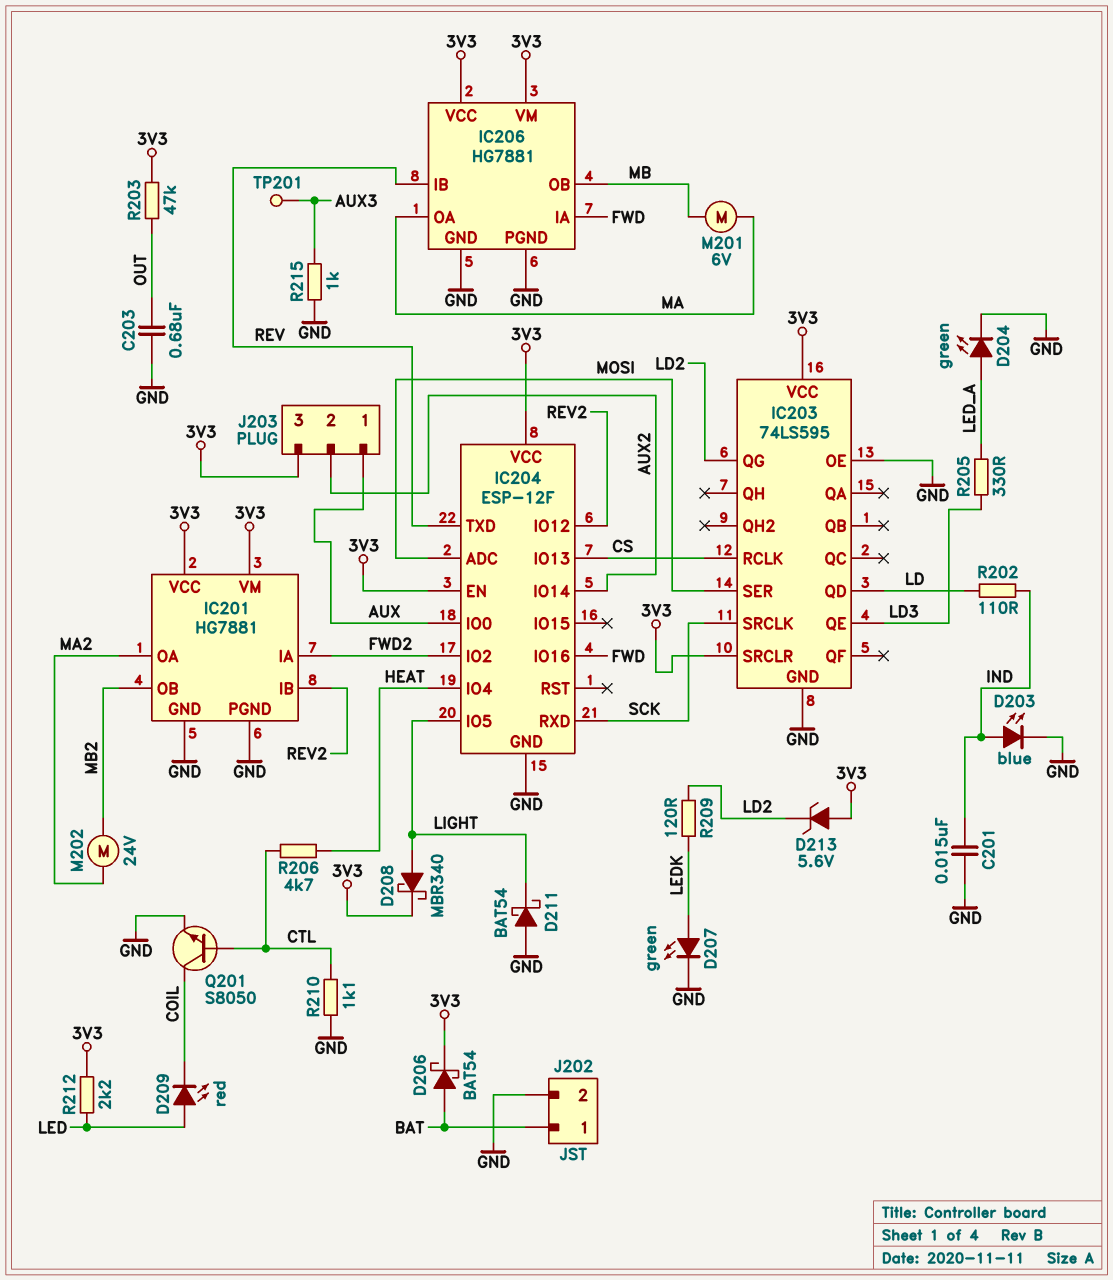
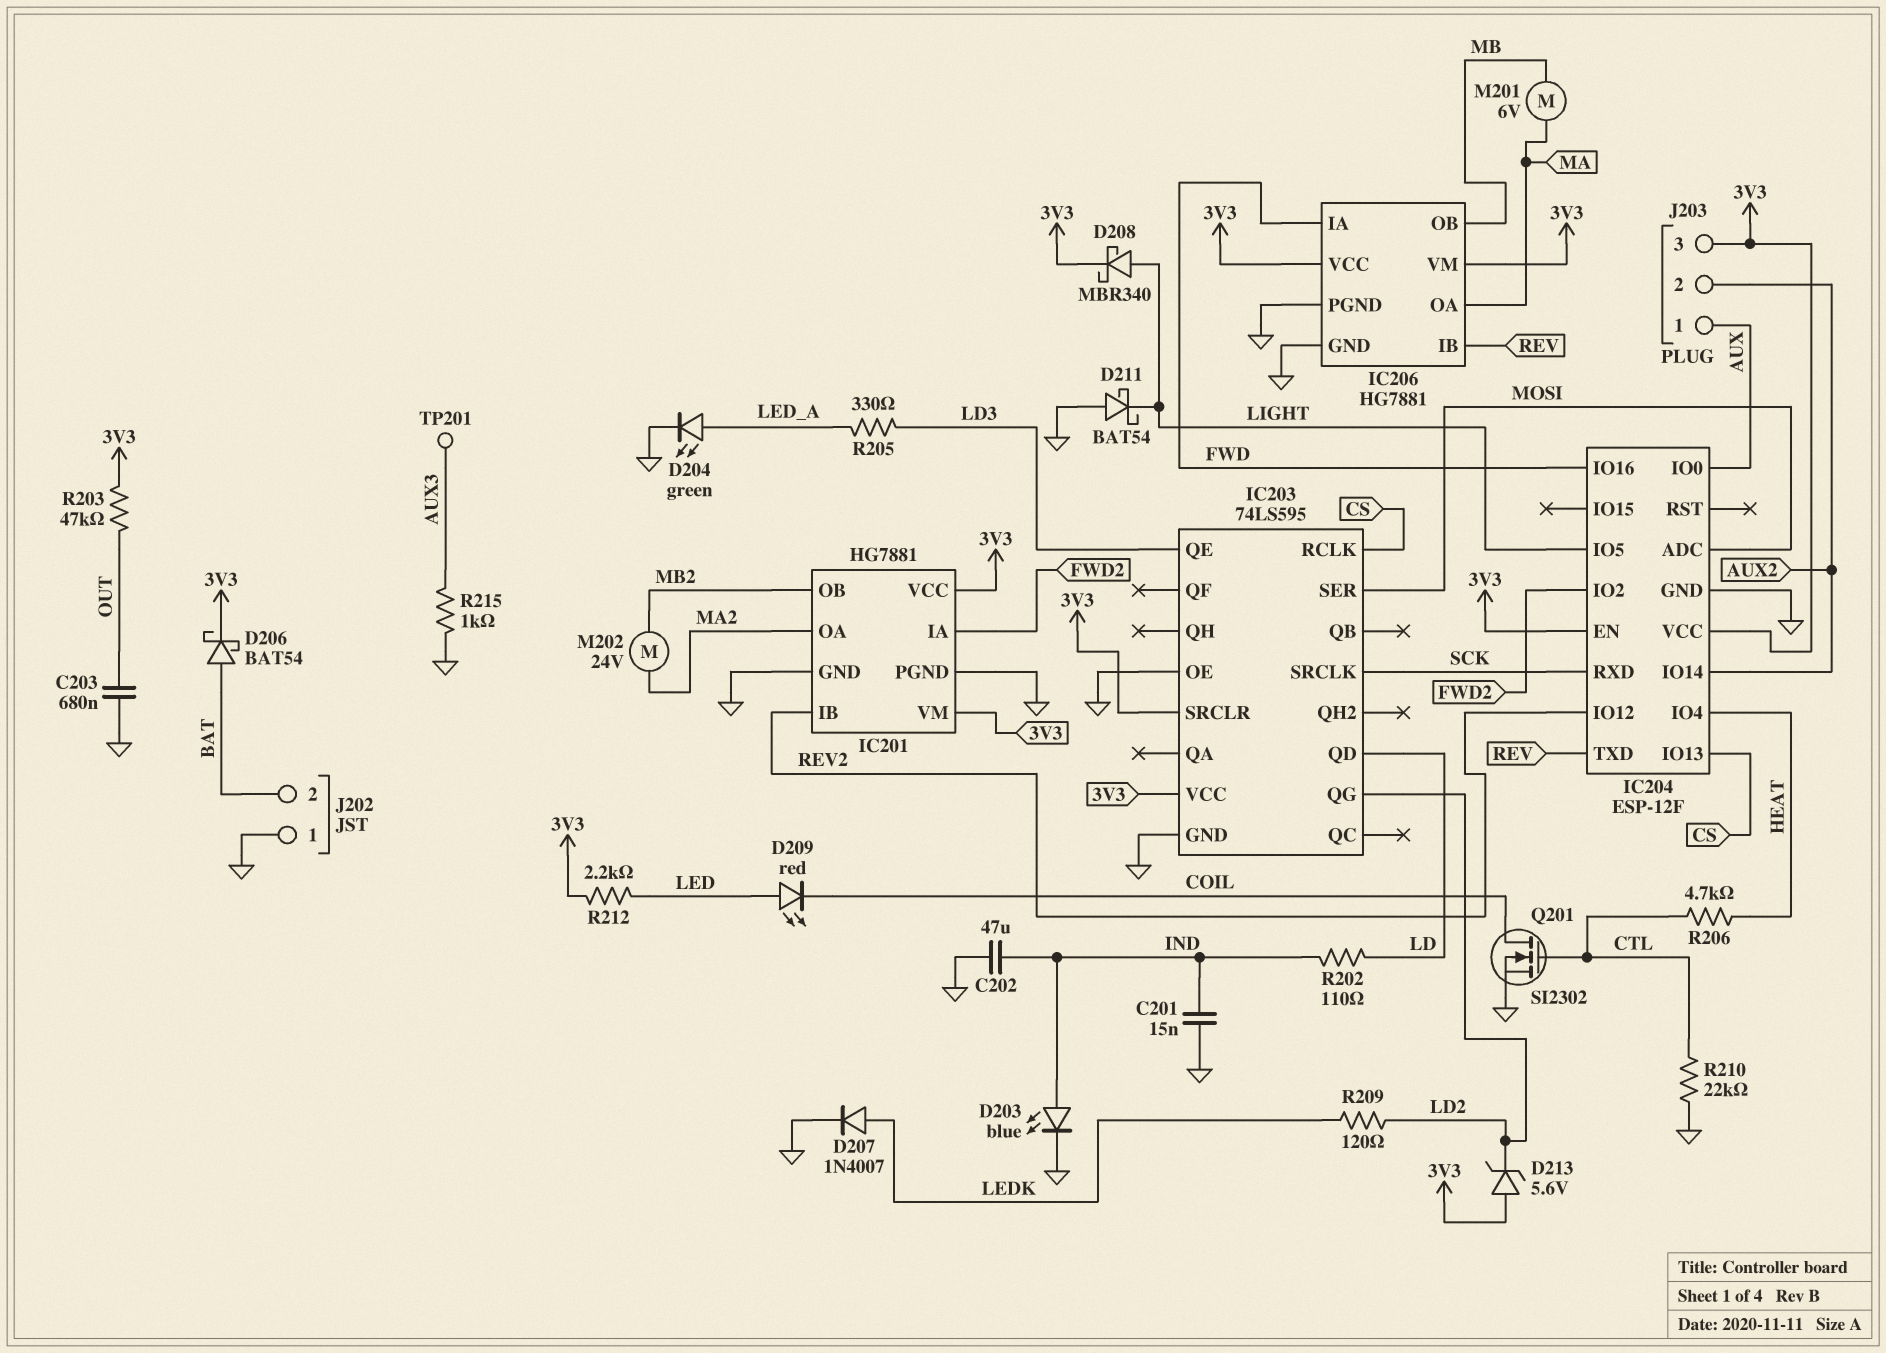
C202: none -> 47uF (GND, IND)
D207: LED green (A LEDK, K GND) -> diode 1N4007 (A LEDK, K GND)
J202 pin 1: BAT -> GND
J202 pin 2: GND -> BAT
Q201: NPN S8050 (B CTL, C COIL, E GND) -> NMOS SI2302 (G CTL, D COIL, S GND)
R210: 1.1k (CTL, GND) -> 22k (CTL, GND)

